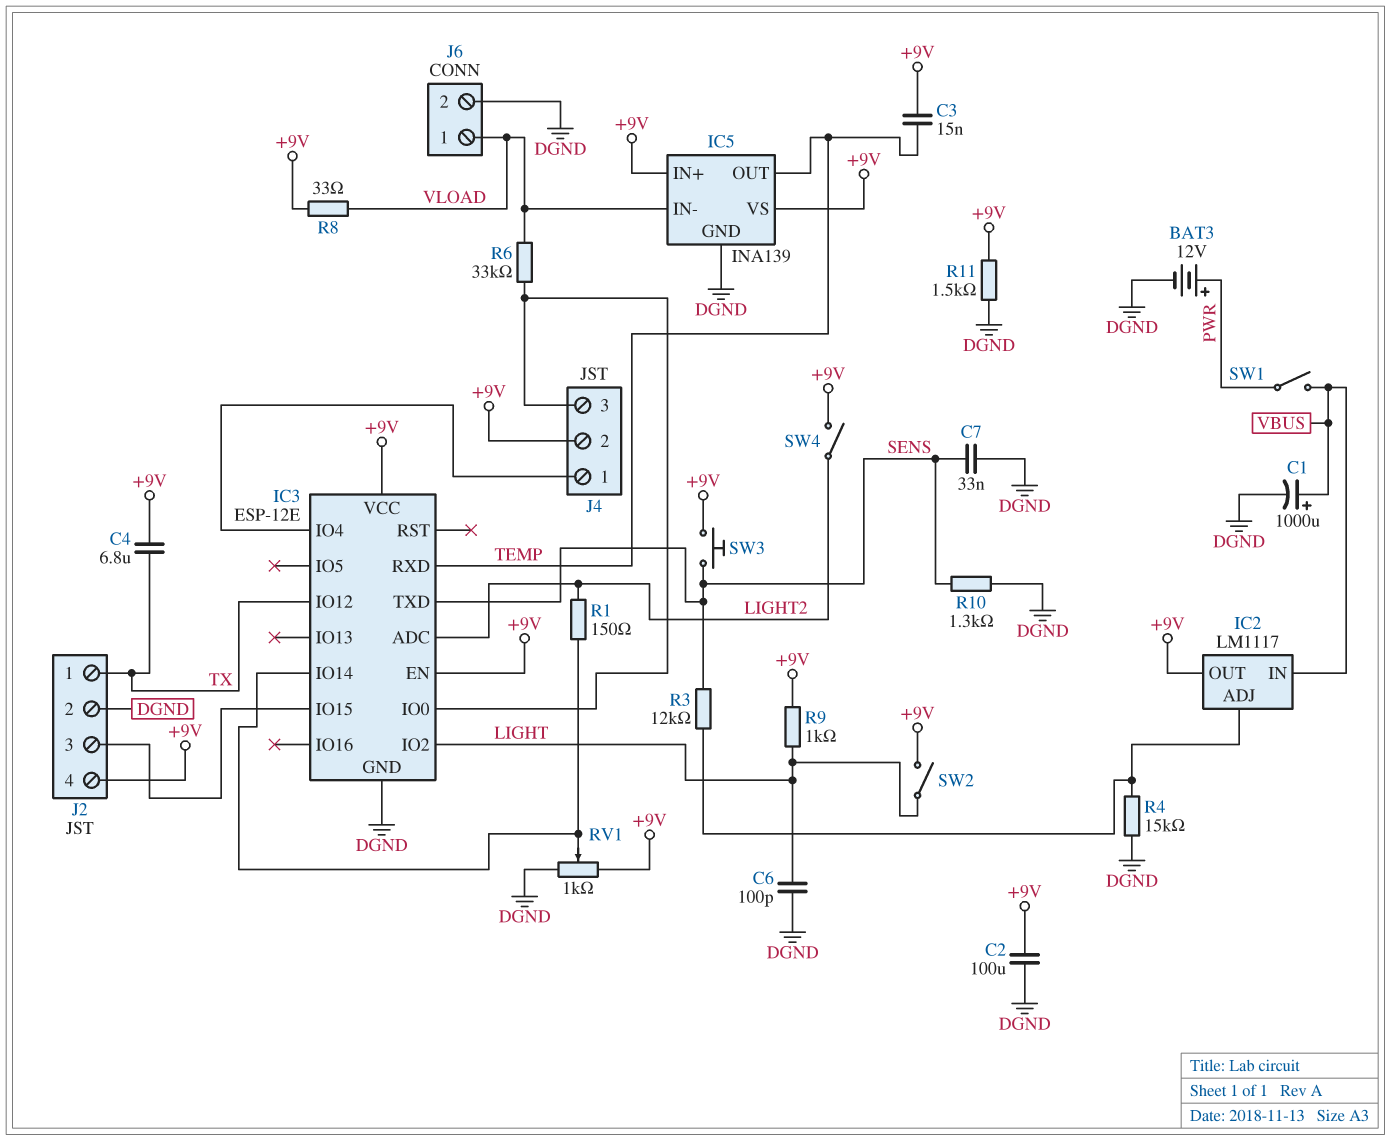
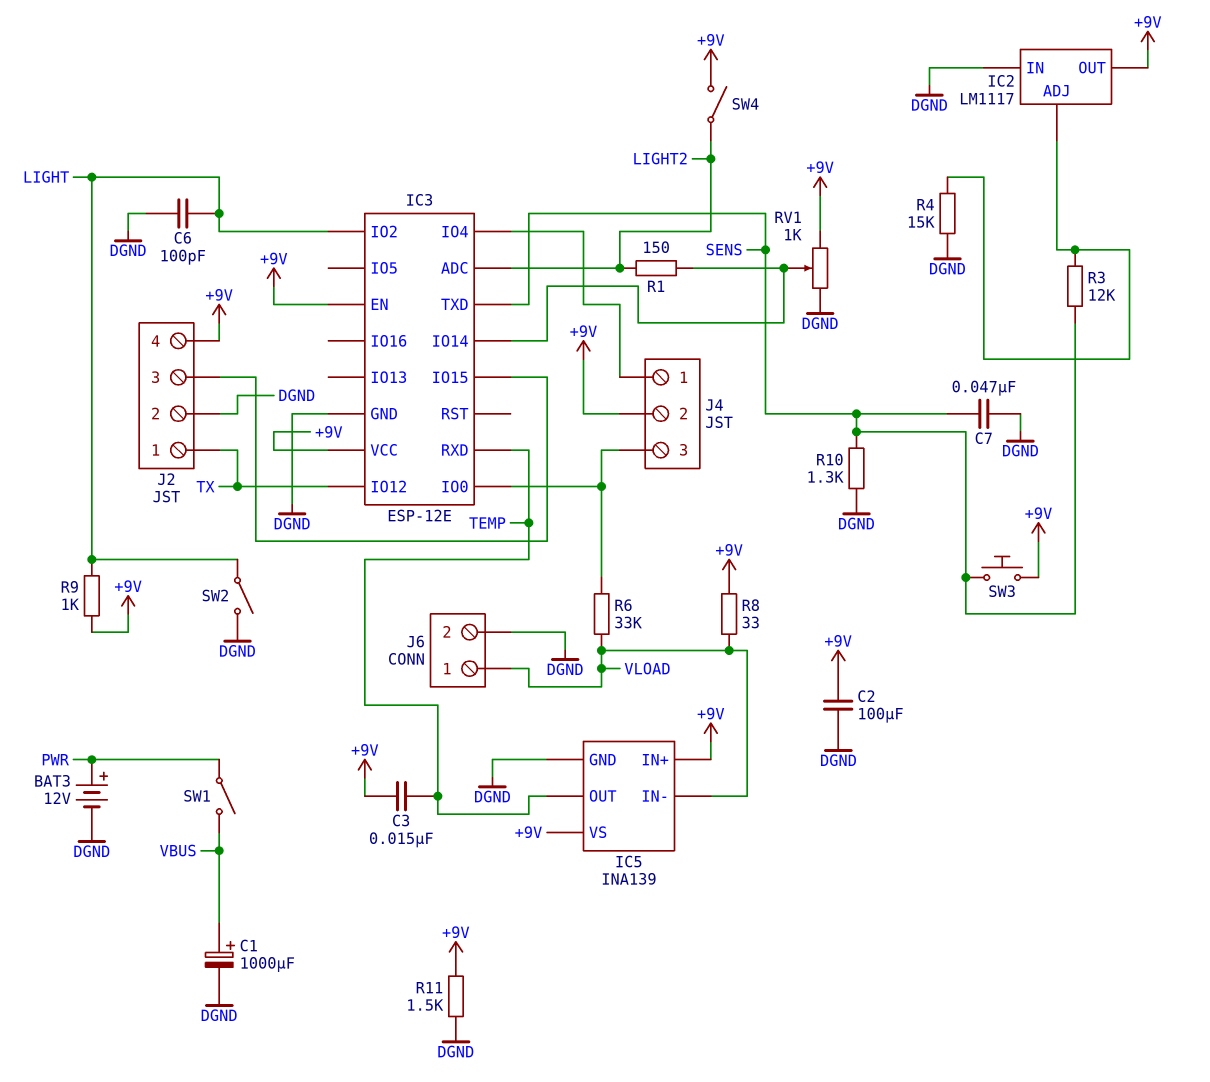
C4: 6.8uF (+9V, TX) -> none
C7: 33nF (DGND, SENS) -> 47nF (DGND, SENS)
IC2 pin IN: VBUS -> DGND
SW2: switch (+9V, LIGHT) -> switch (DGND, LIGHT)

